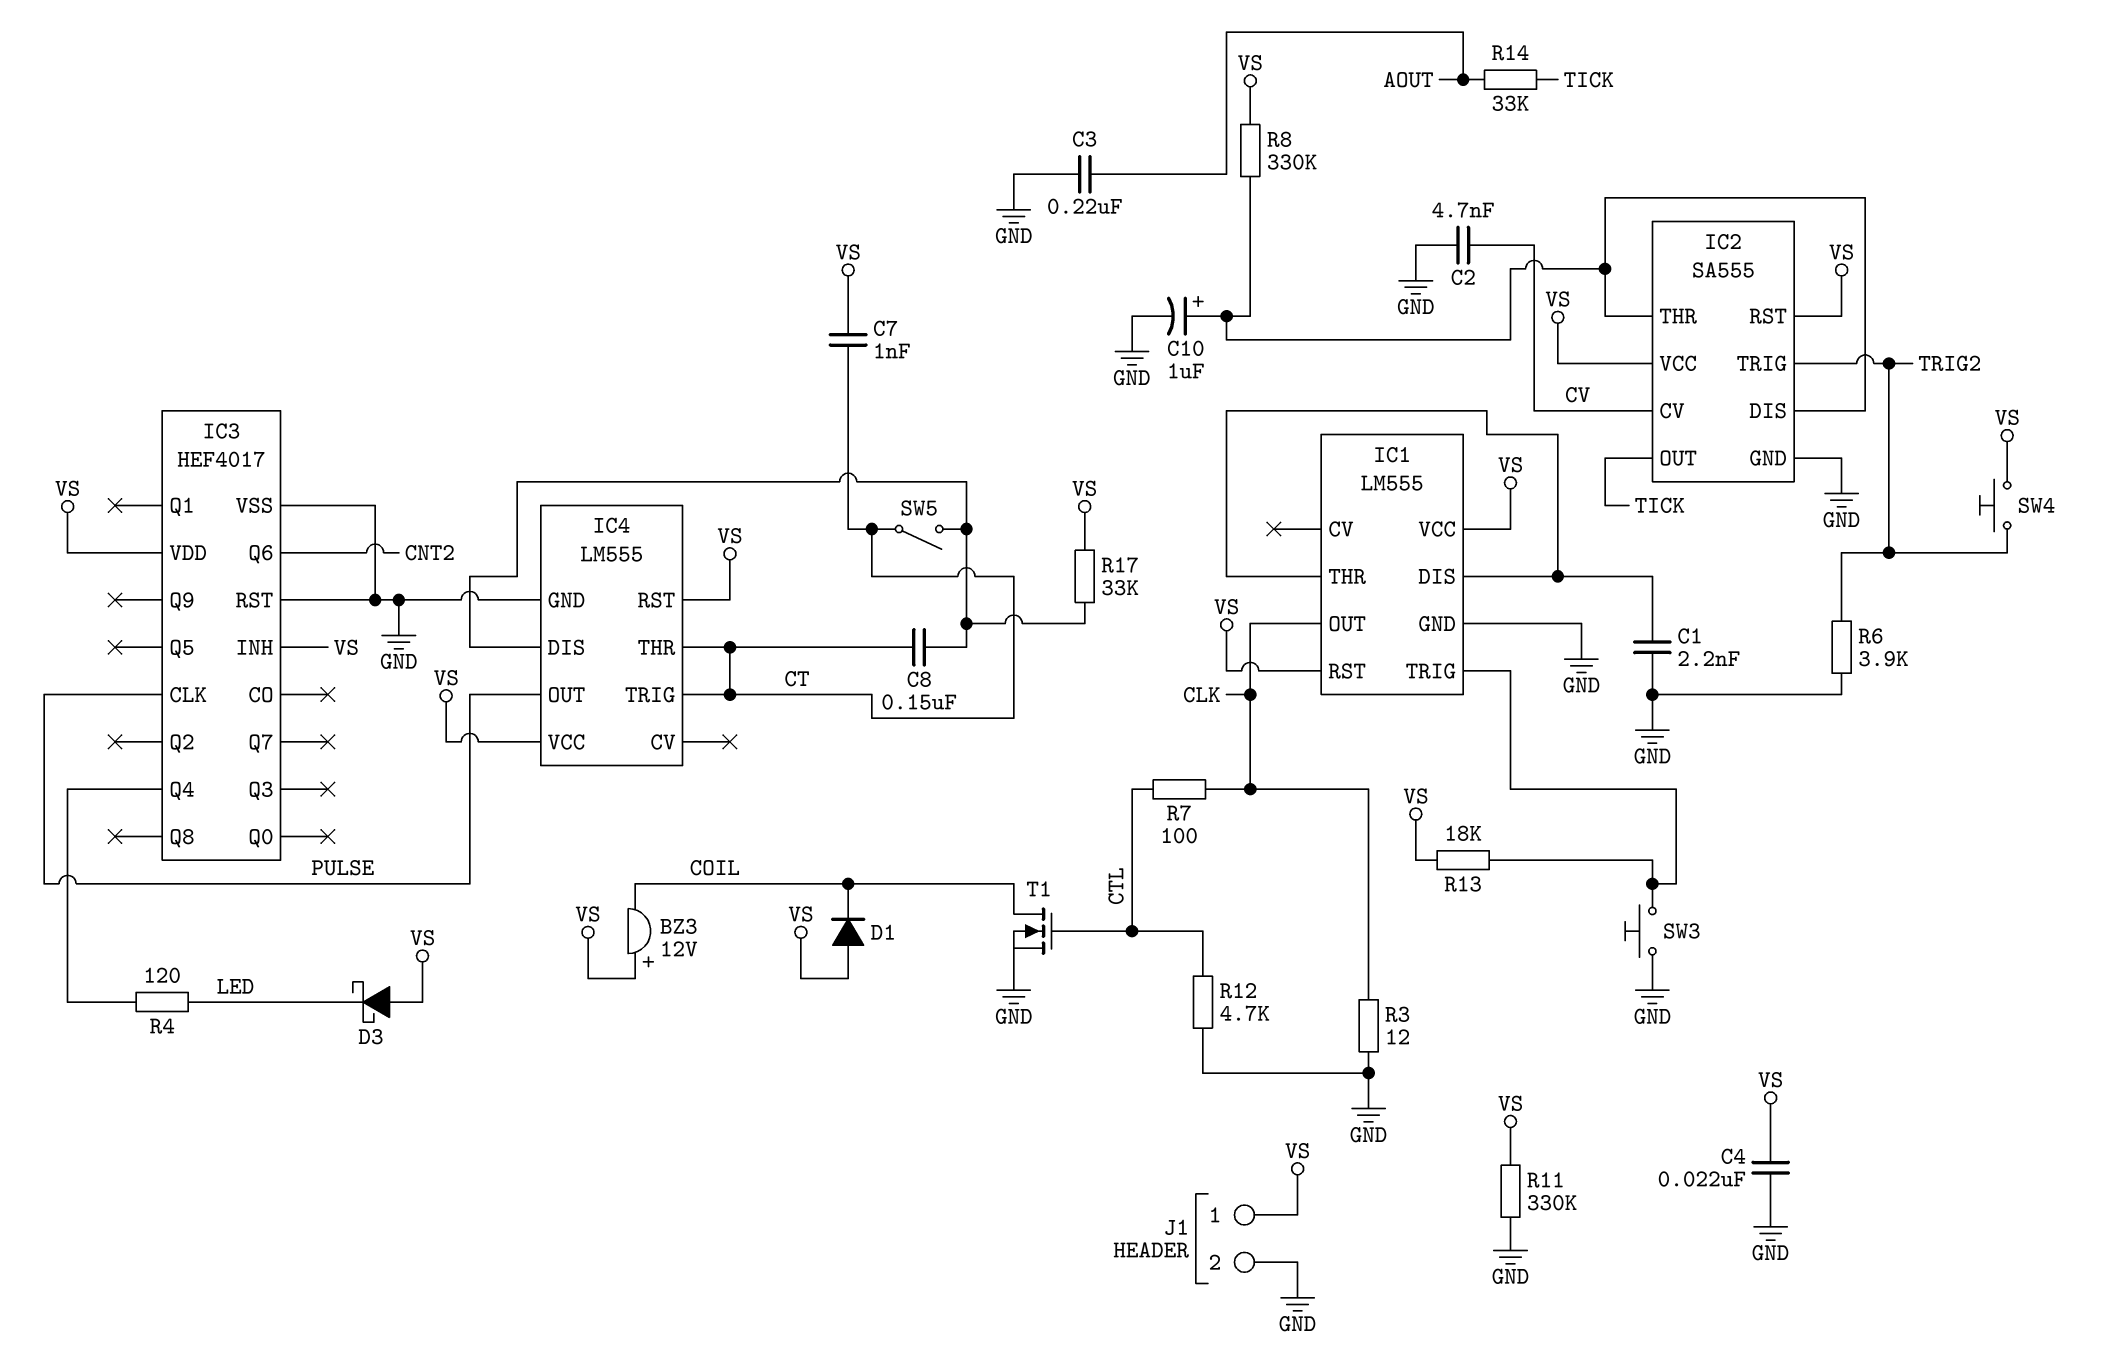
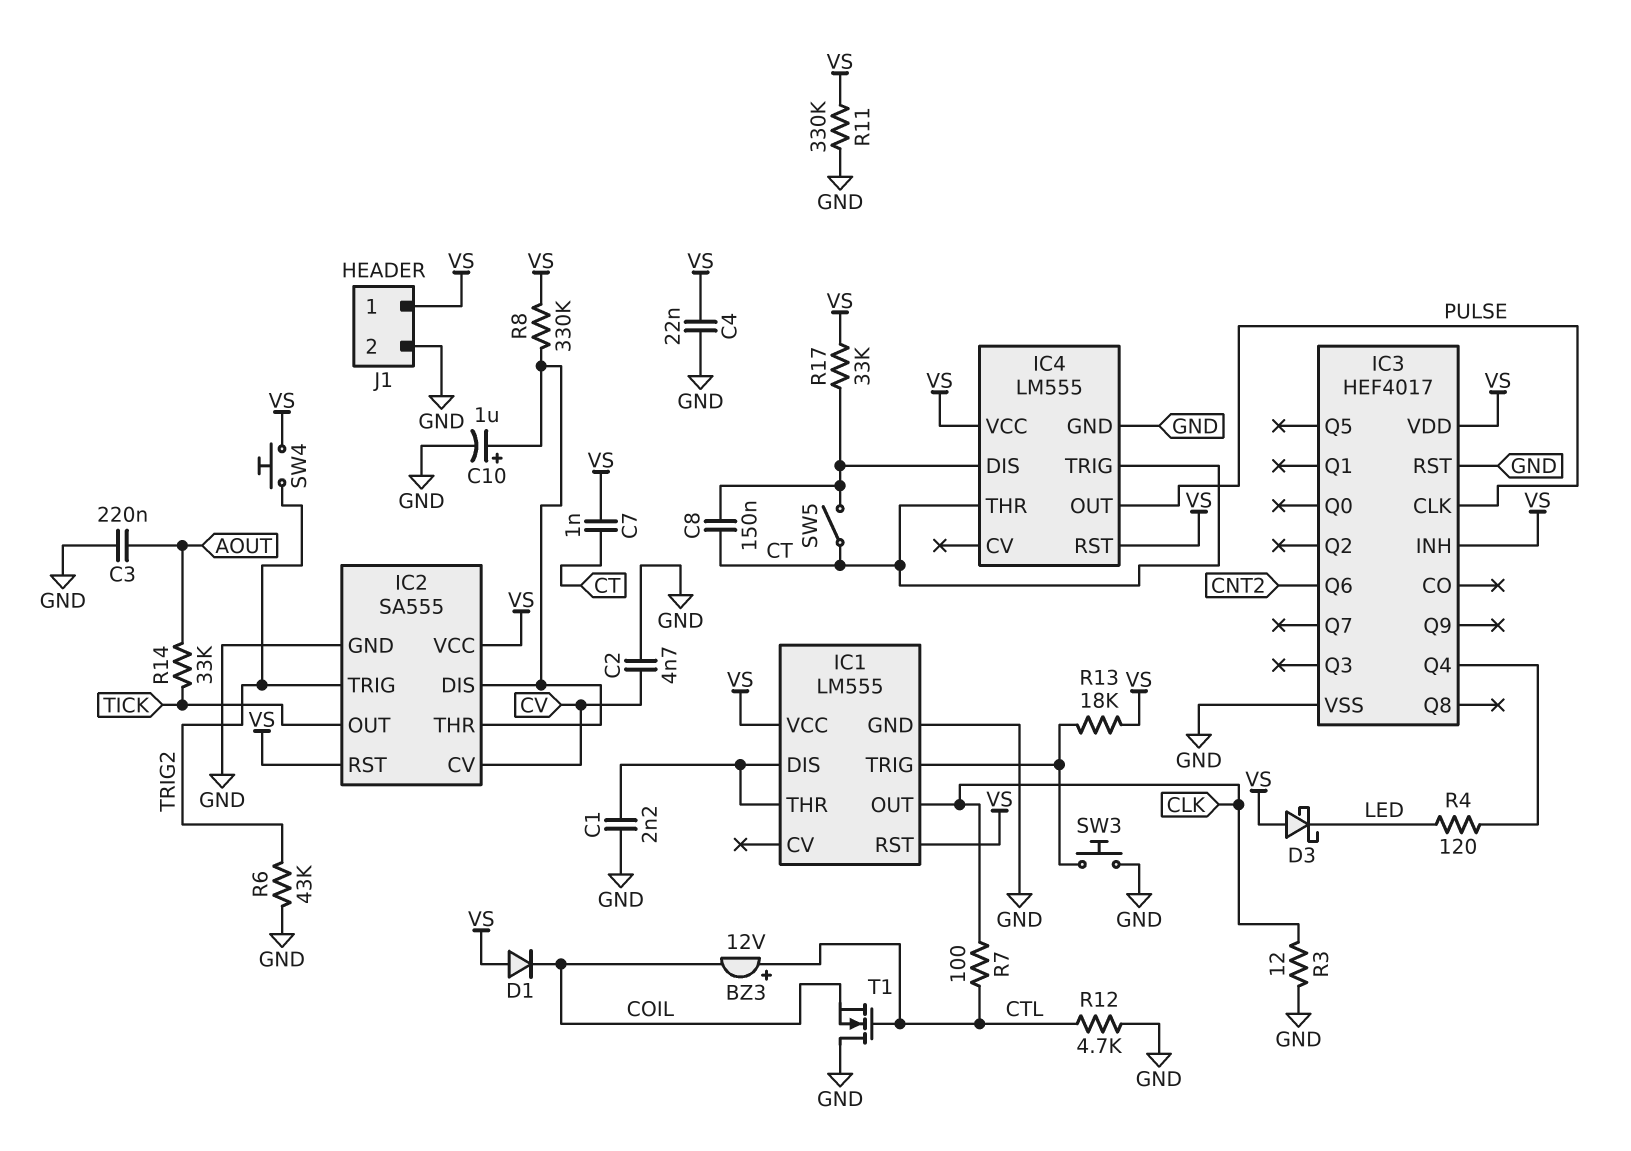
BZ3: buzzer 12V (plus VS, minus COIL) -> buzzer 12V (plus CTL, minus COIL)
R6: 3.9k (GND, TRIG2) -> 43k (GND, TRIG2)
T1: NMOS (G CTL, D COIL, S GND) -> NMOS (G CTL, D GND, S COIL)

